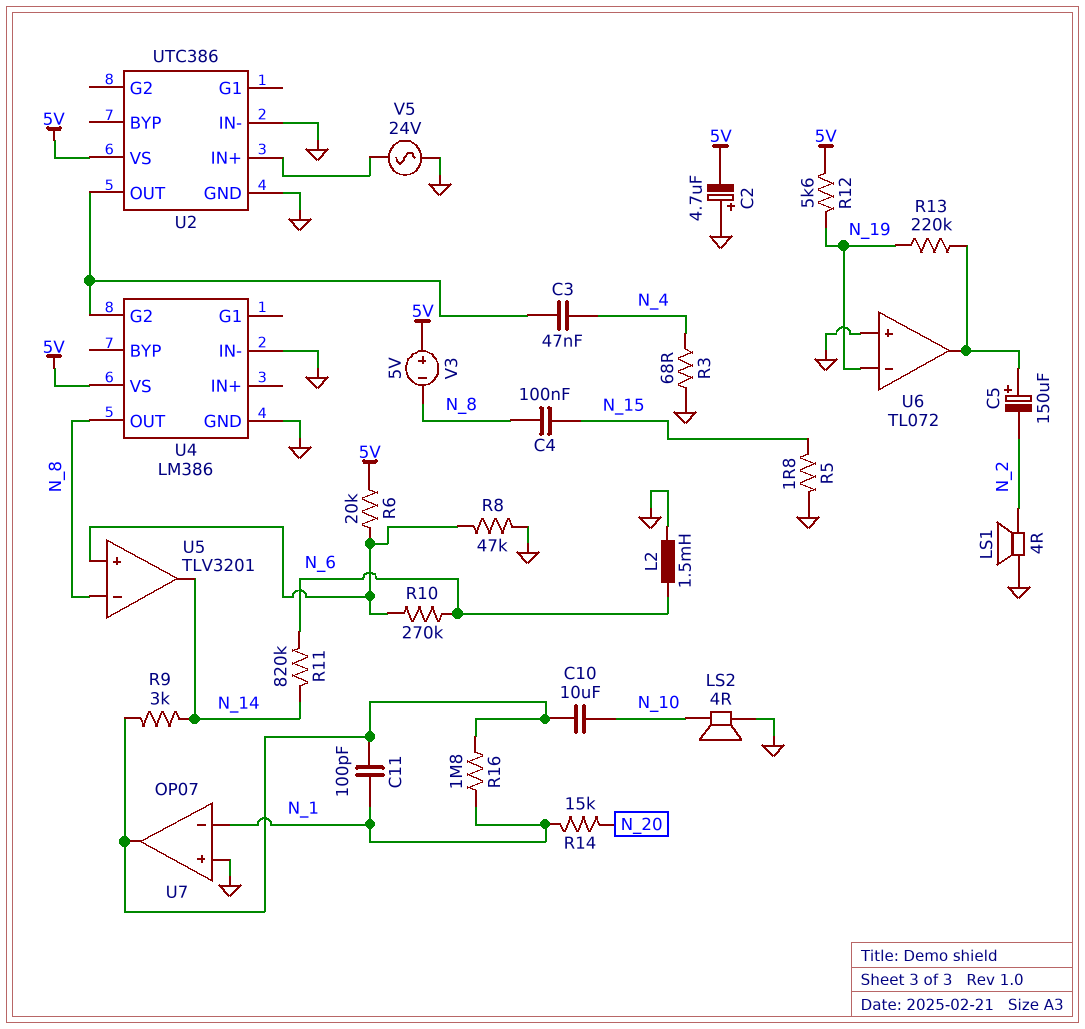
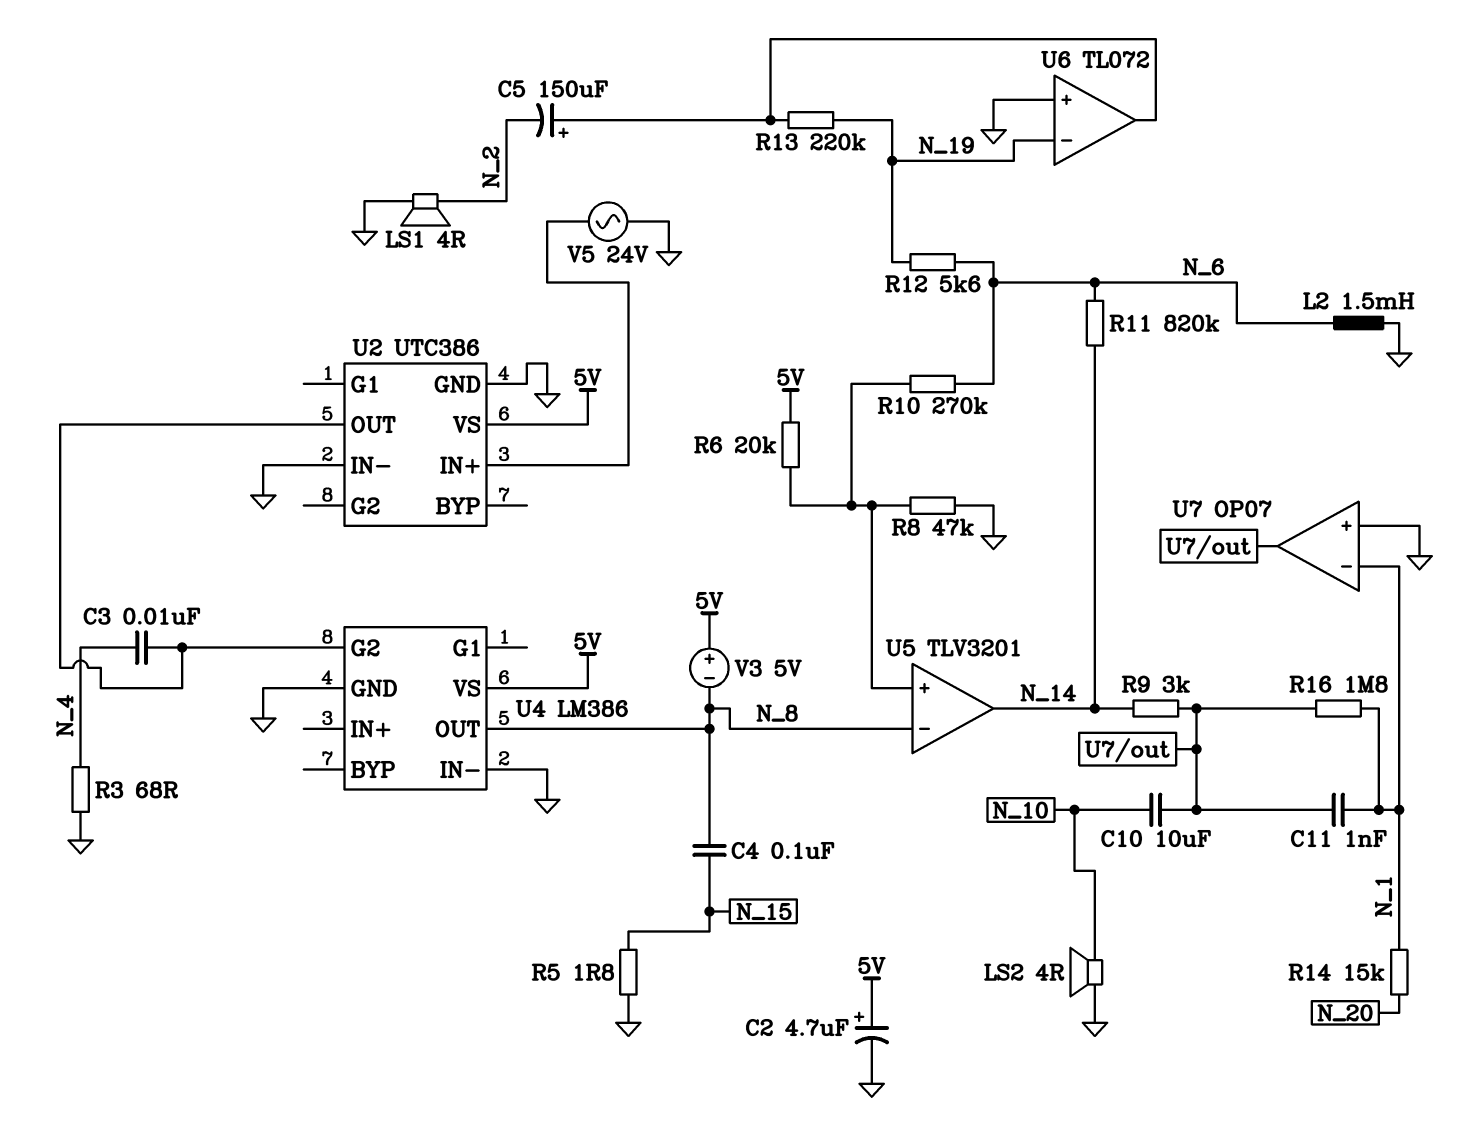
C2: 4.7uF (plus GND, minus 5V) -> 4.7uF (plus 5V, minus GND)
C3: 47nF (N_4, U2/OUT) -> 10nF (N_4, U2/OUT)
C11: 100pF (N_1, U7/out) -> 1nF (N_1, U7/out)
R12: 5.6k (5V, N_19) -> 5.6k (N_6, N_19)

